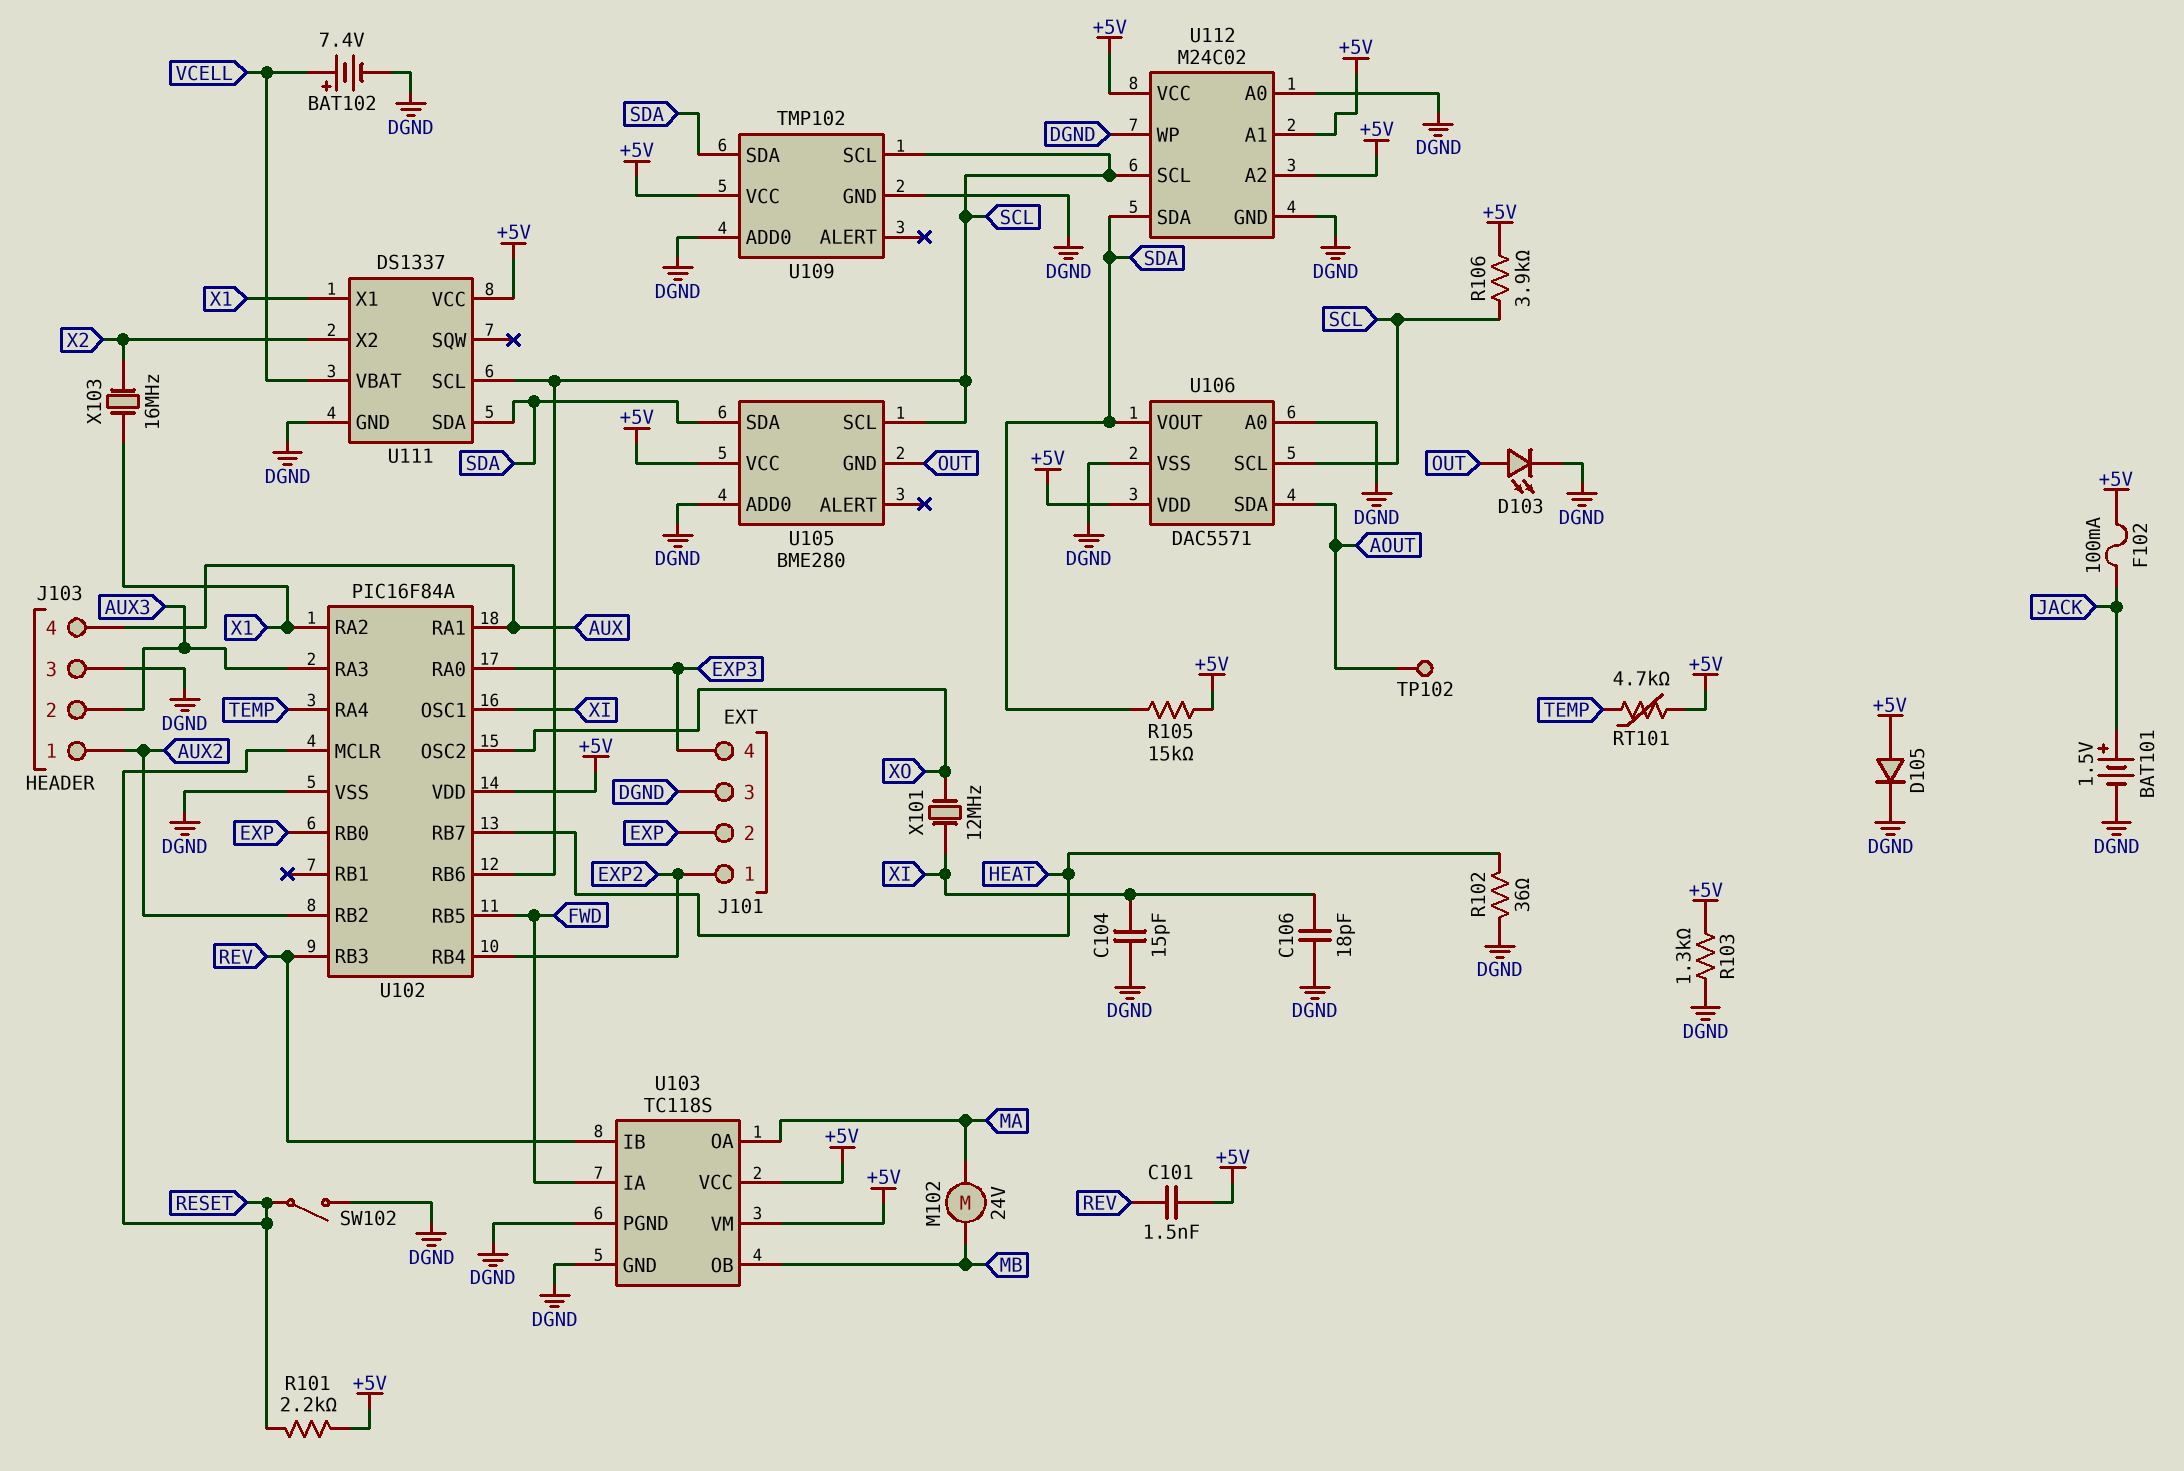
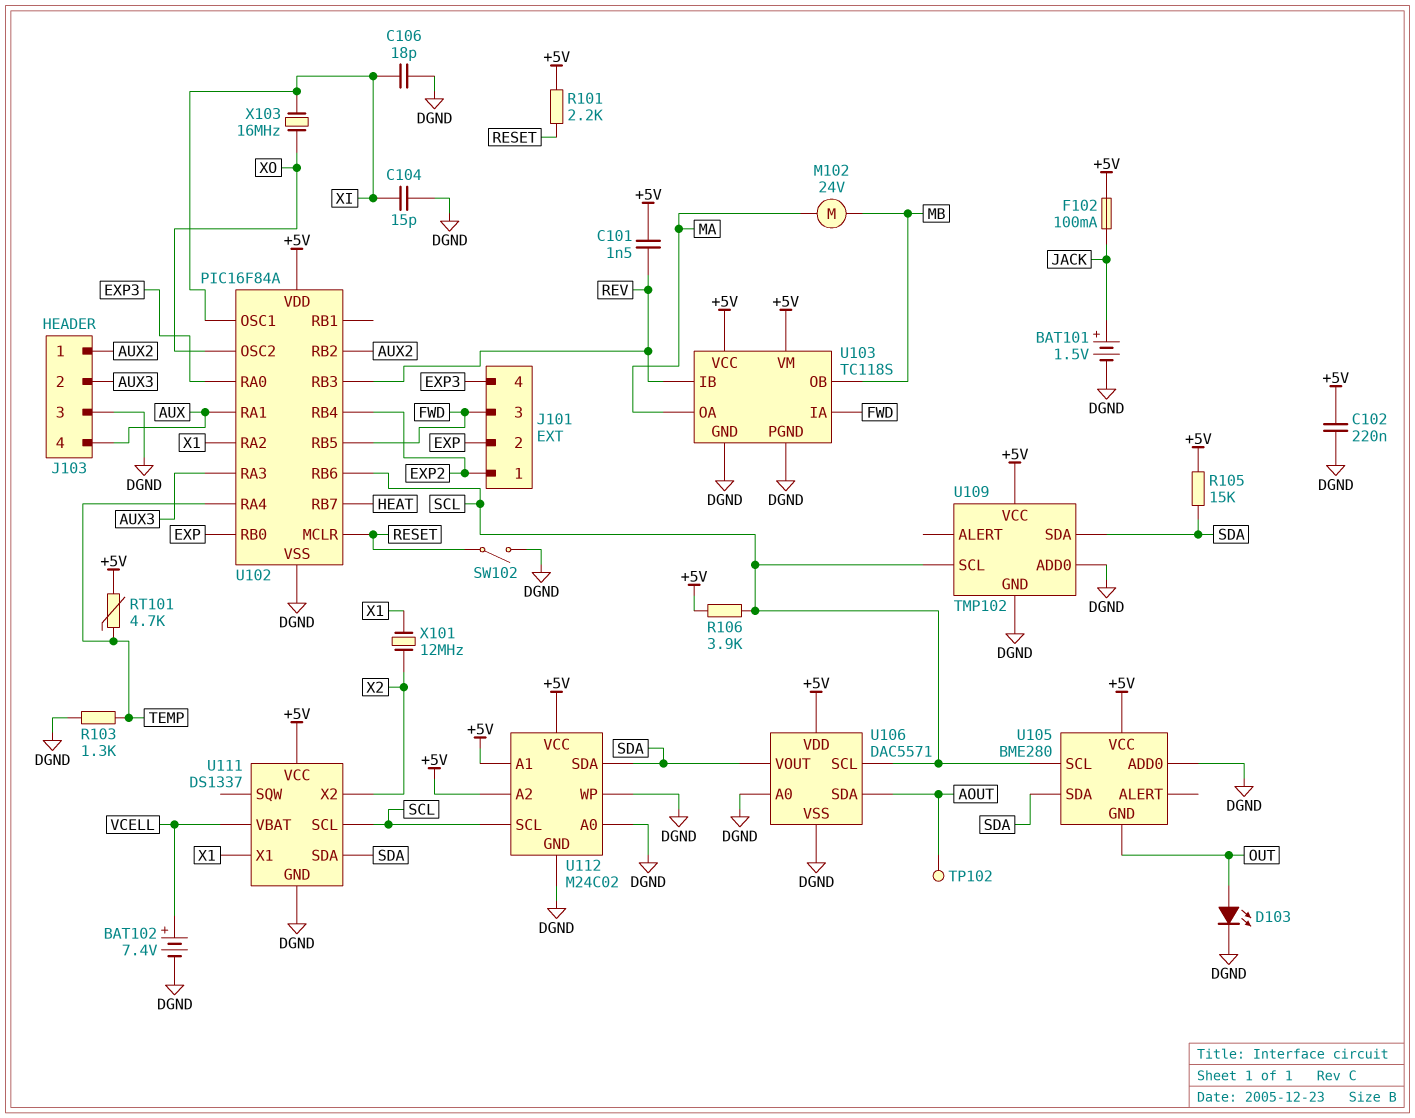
C102: none -> 220nF (+5V, DGND)
D105: diode (A +5V, K DGND) -> none
J101 pin 3: DGND -> FWD
R102: 36 (DGND, HEAT) -> none
R103: 1.3k (+5V, DGND) -> 1.3k (DGND, TEMP)
X101: 12MHz (XI, XO) -> 12MHz (X1, X2)
X103: 16MHz (X1, X2) -> 16MHz (XI, XO)

